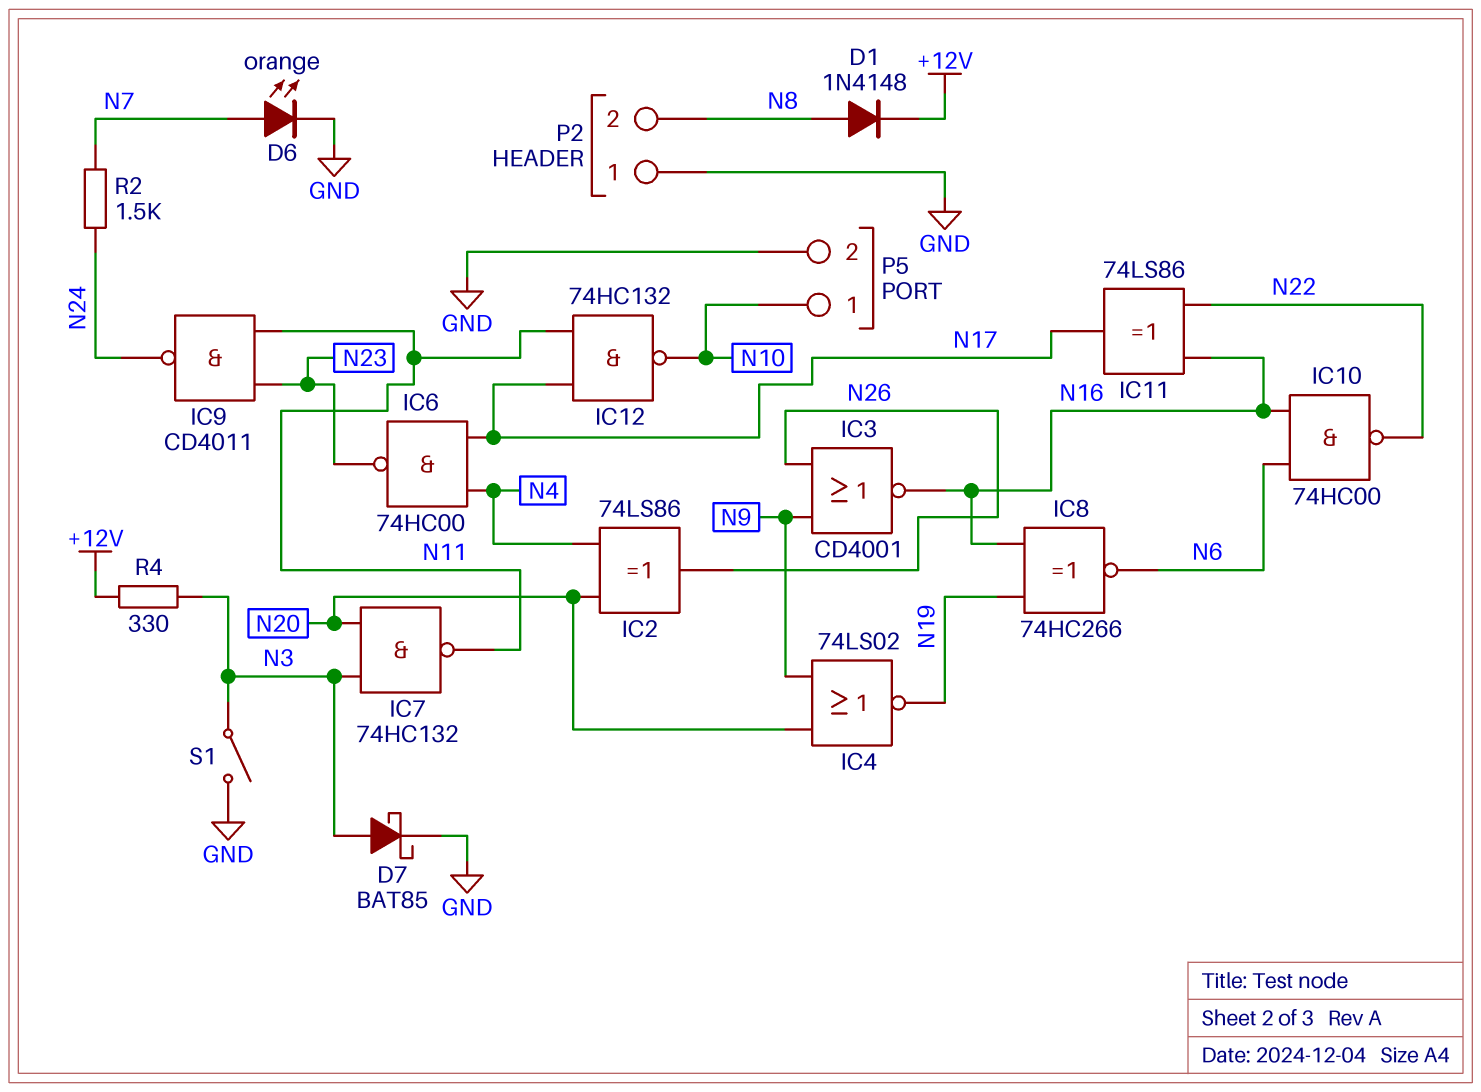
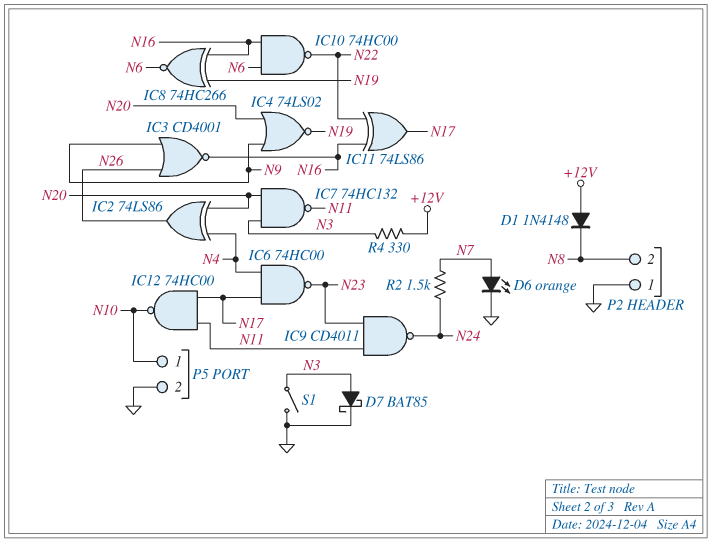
D1: diode 1N4148 (A N8, K +12V) -> diode 1N4148 (A +12V, K N8)
IC12: NAND 74HC132 (in N11, in N17, out N10) -> NAND 74HC00 (in N11, in N17, out N10)

